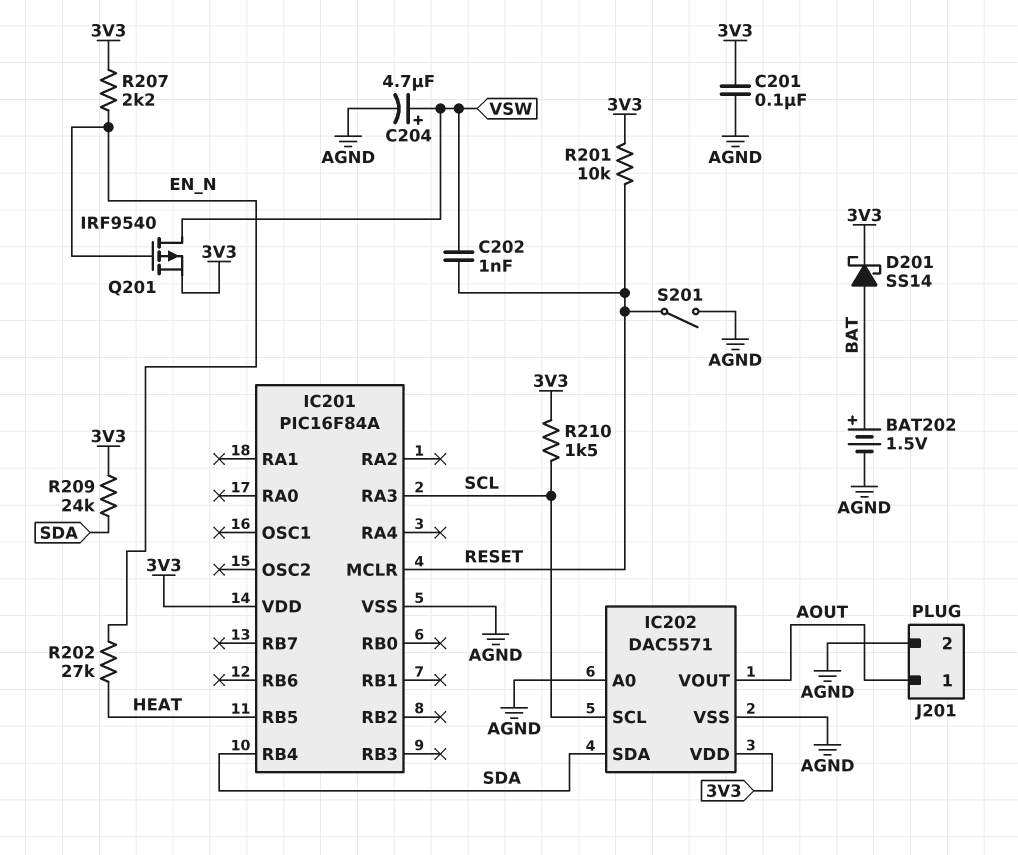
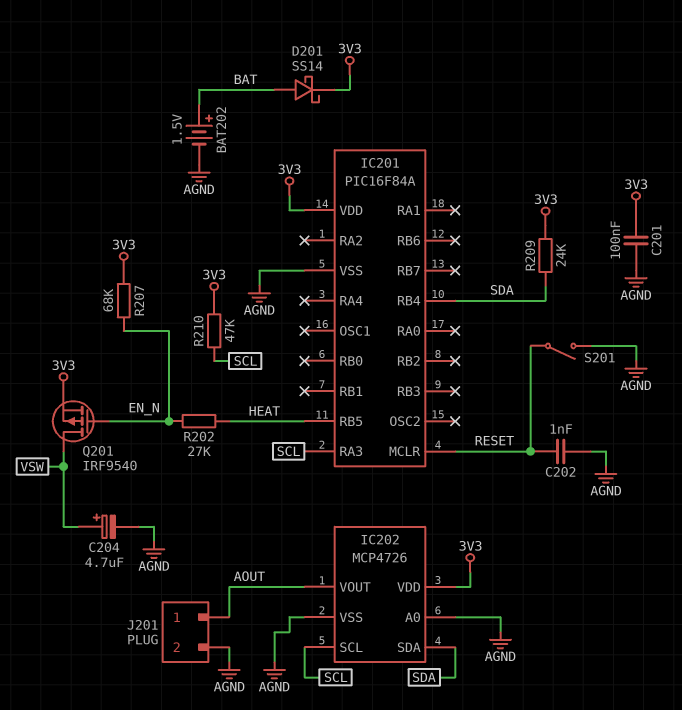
C202: 1nF (RESET, VSW) -> 1nF (AGND, RESET)
IC202: DAC5571 -> MCP4726
R201: 10k (3V3, RESET) -> none
R207: 2.2k (3V3, EN_N) -> 68k (3V3, EN_N)
R210: 1.5k (3V3, SCL) -> 47k (3V3, SCL)

